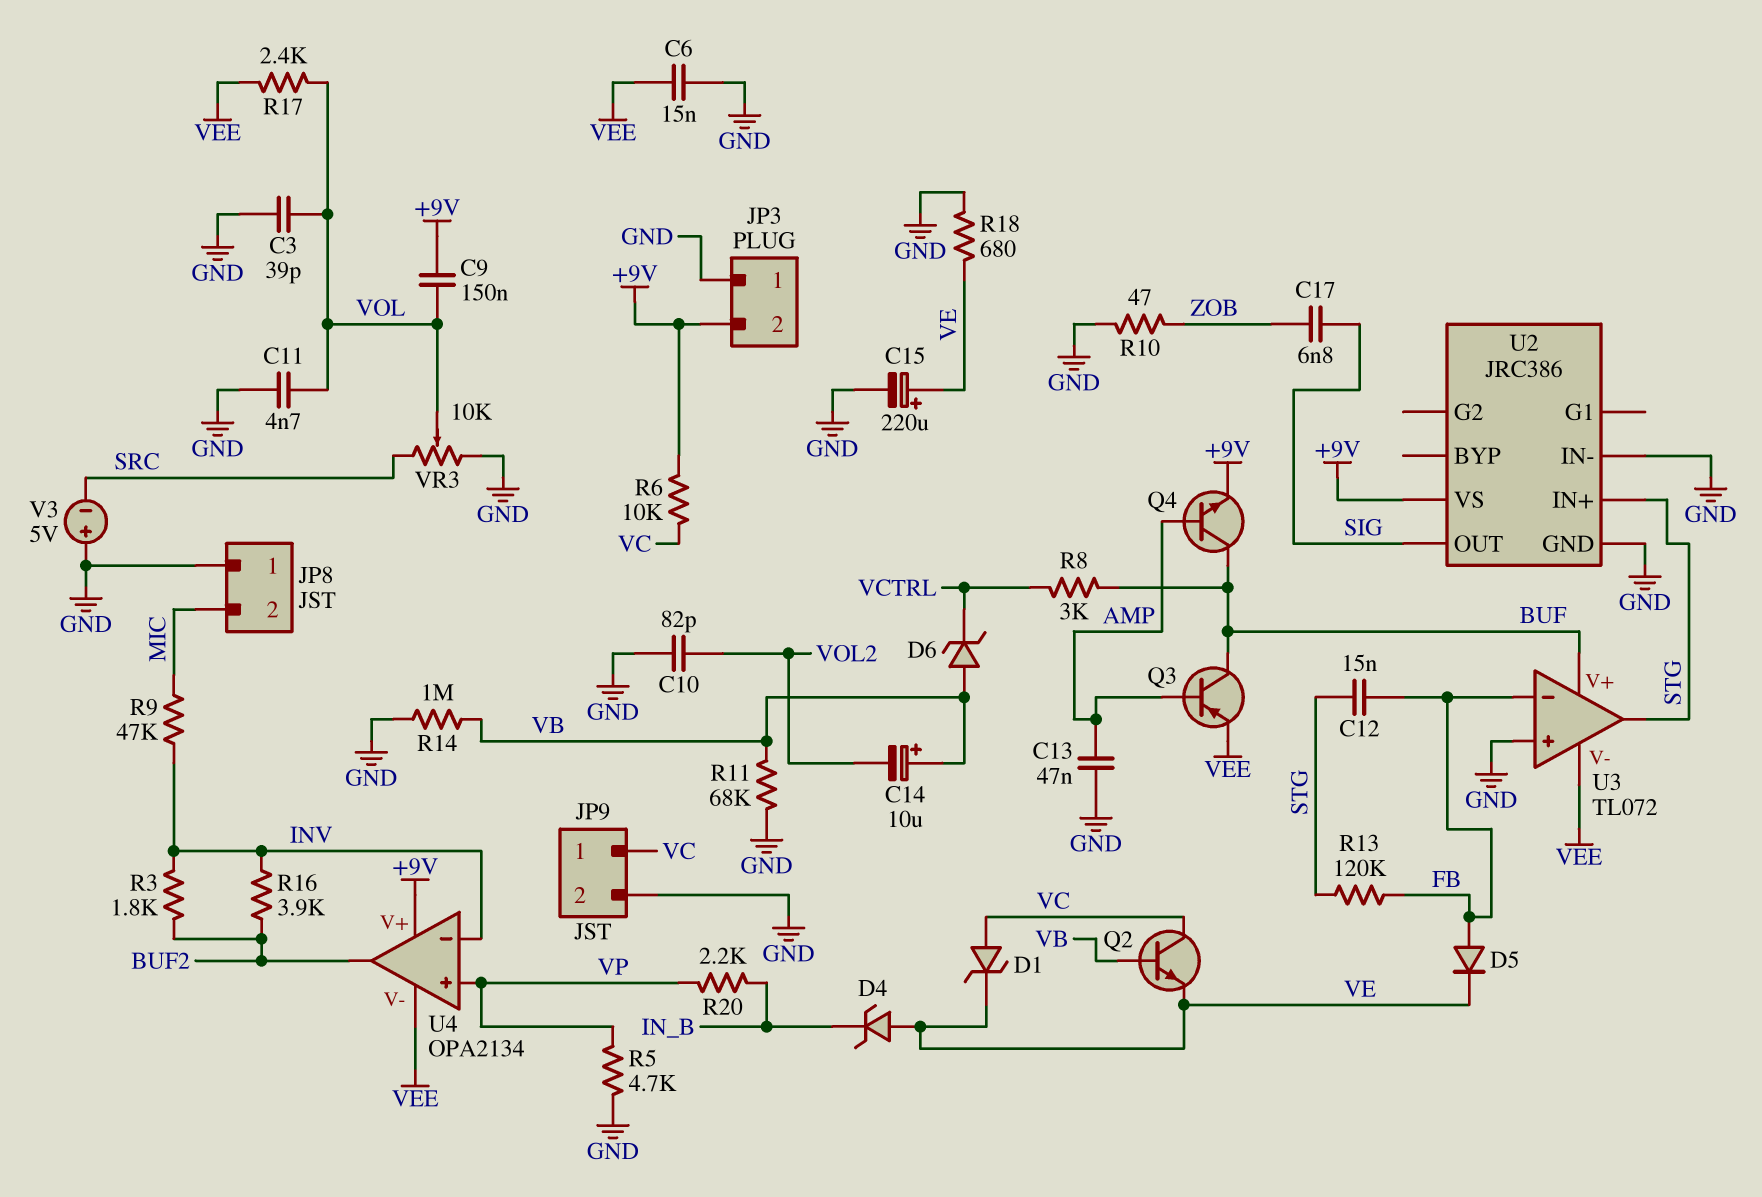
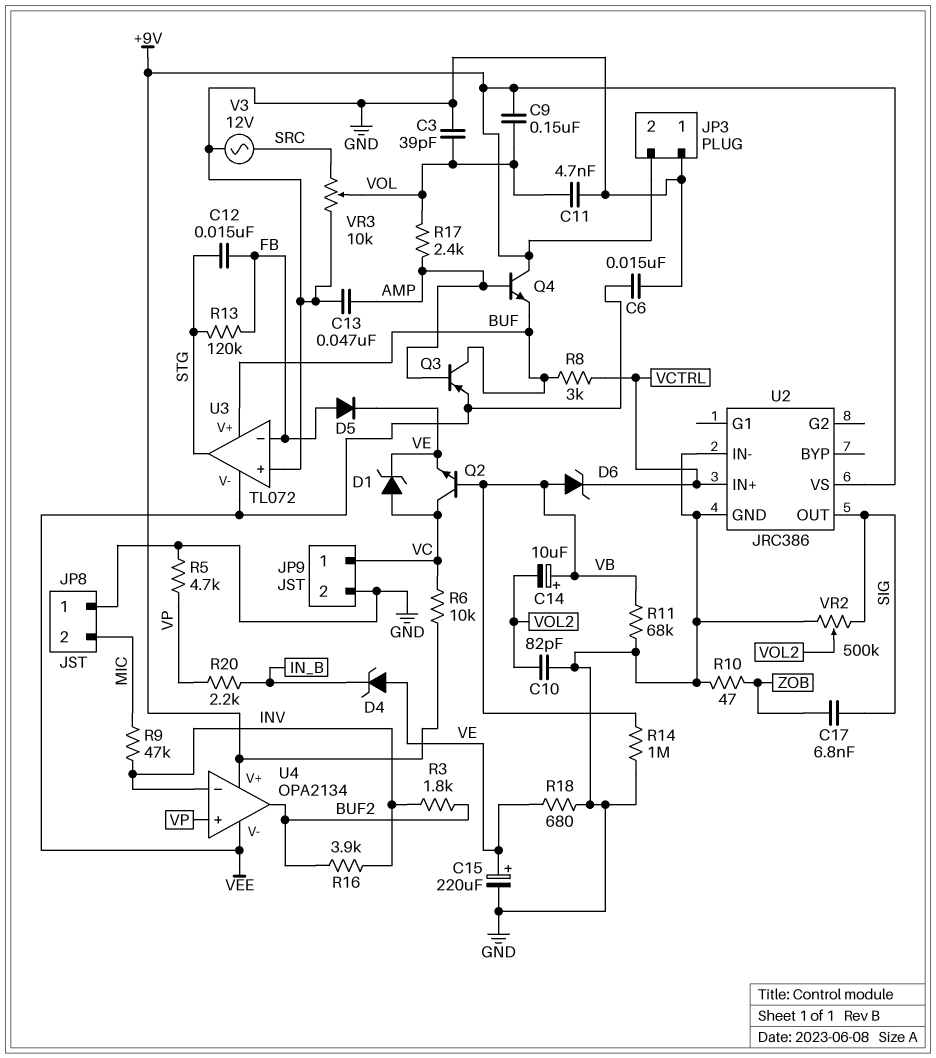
Q4: NPN (B AMP, C BUF, E +9V) -> NPN (B AMP, C +9V, E BUF)
R17: 2.4k (VEE, VOL) -> 2.4k (AMP, VOL)
U2 pin IN+: STG -> VCTRL
V3: 5V (plus GND, minus SRC) -> AC 12V (GND, SRC)
VR2: none -> 500k (GND, SIG, wiper VOL2)

